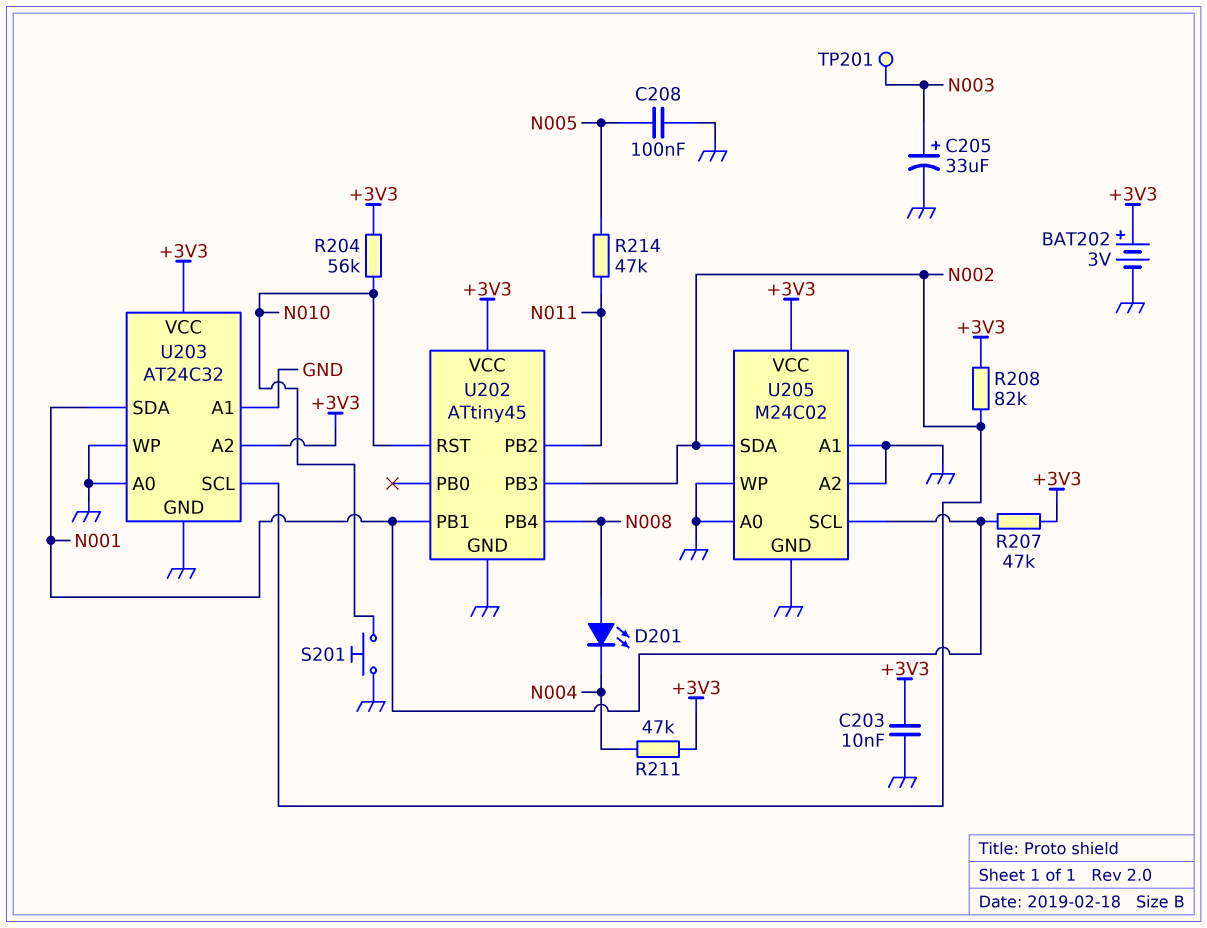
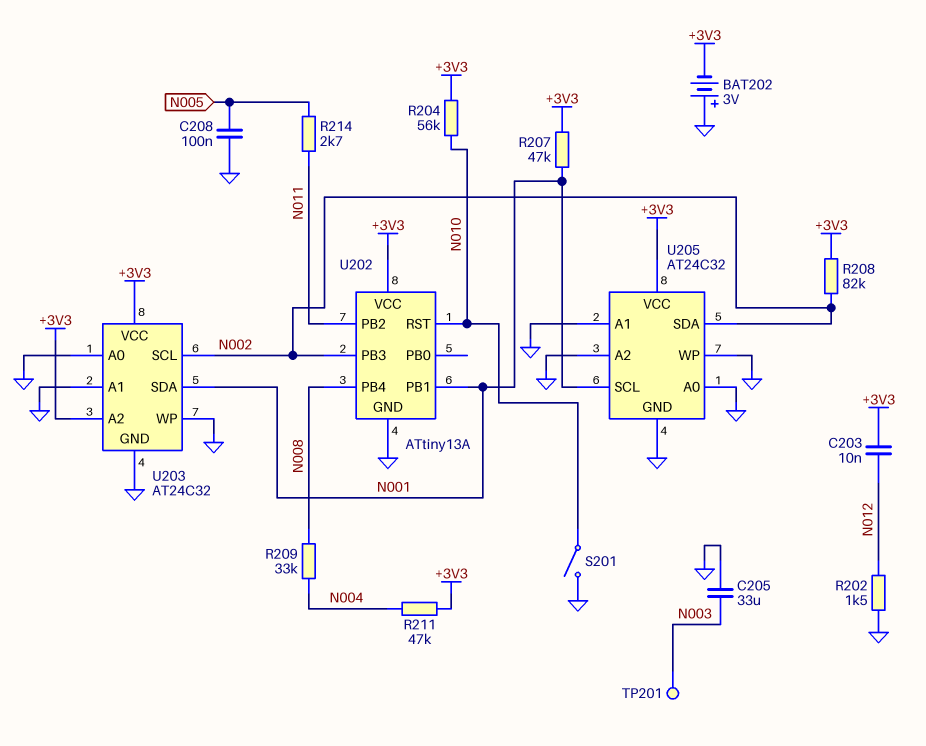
BAT202: 3V (plus +3V3, minus GND) -> 3V (plus GND, minus +3V3)
C203: 10nF (+3V3, GND) -> 10nF (+3V3, N012)
C205: 33uF (plus N003, minus GND) -> 33uF (GND, N003)
D201: LED (A N008, K N004) -> none
R202: none -> 1.5k (GND, N012)
R209: none -> 33k (N004, N008)
R214: 47k (N005, N011) -> 2.7k (N005, N011)
S201: button (GND, N010) -> switch (GND, N010)
U202: ATtiny45 -> ATtiny13A
U205: M24C02 -> AT24C32

